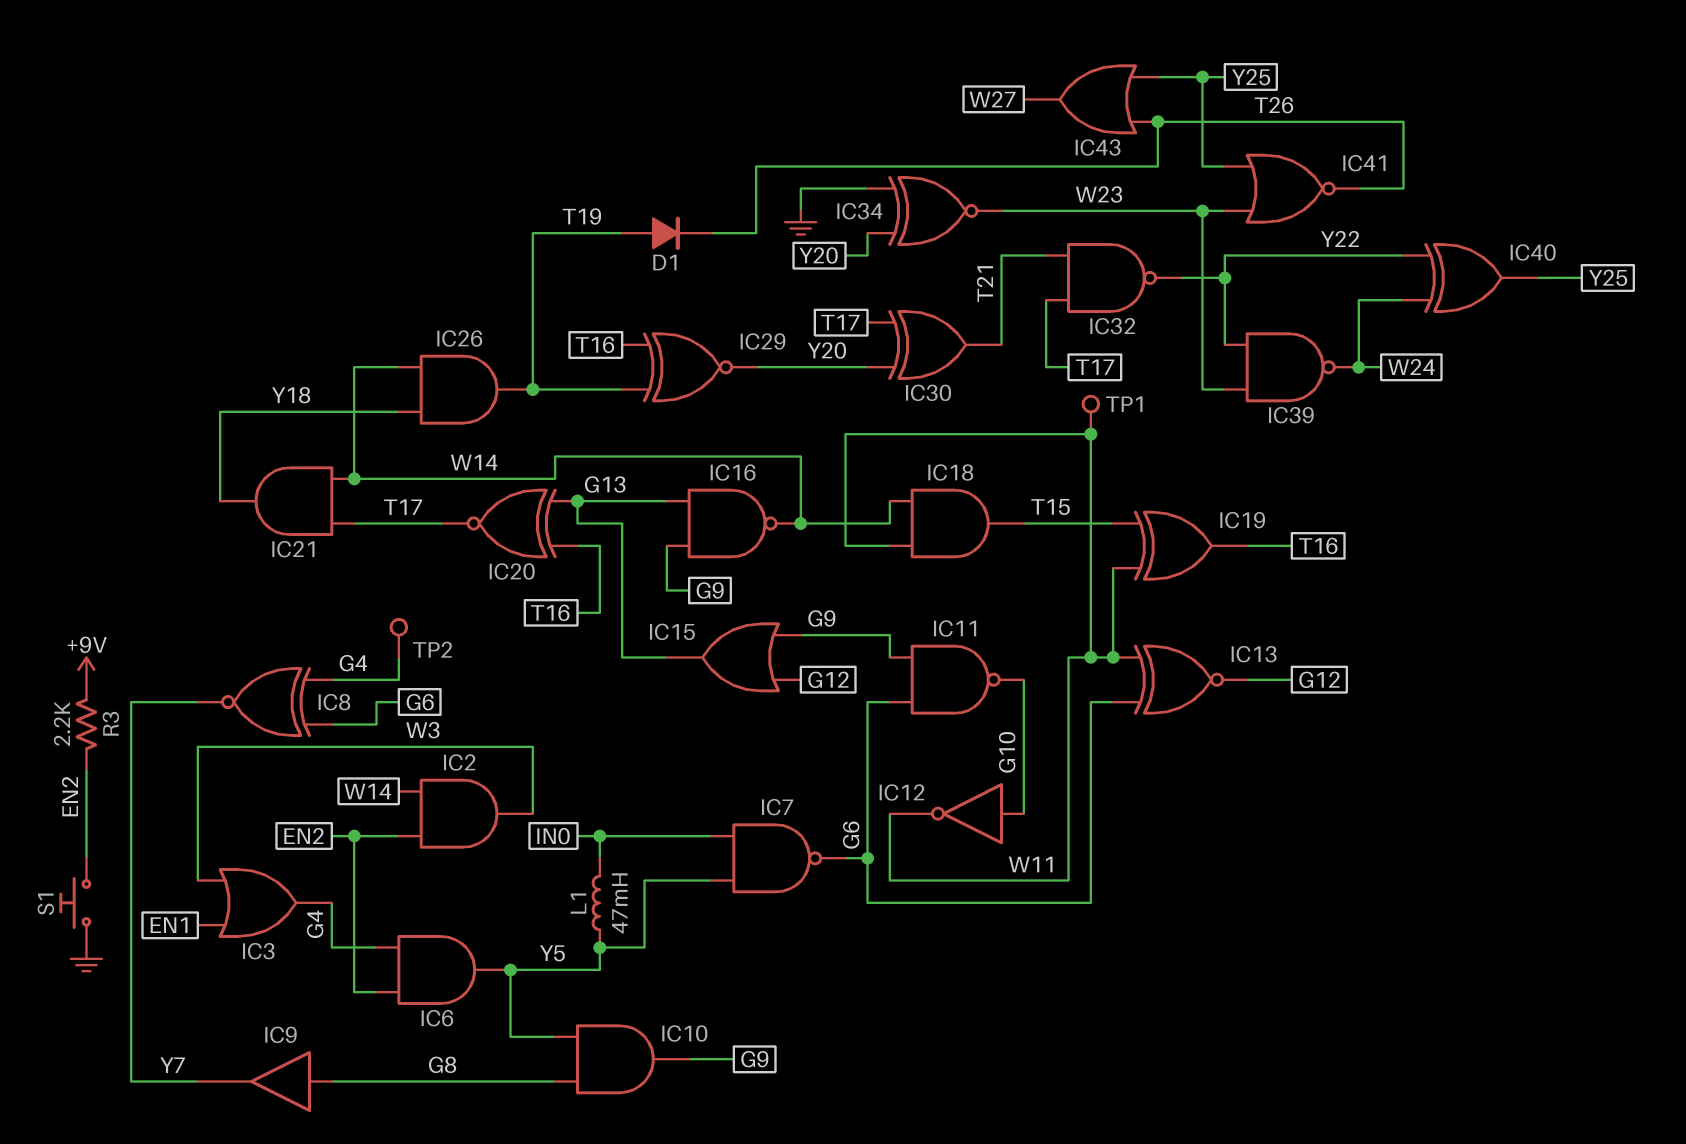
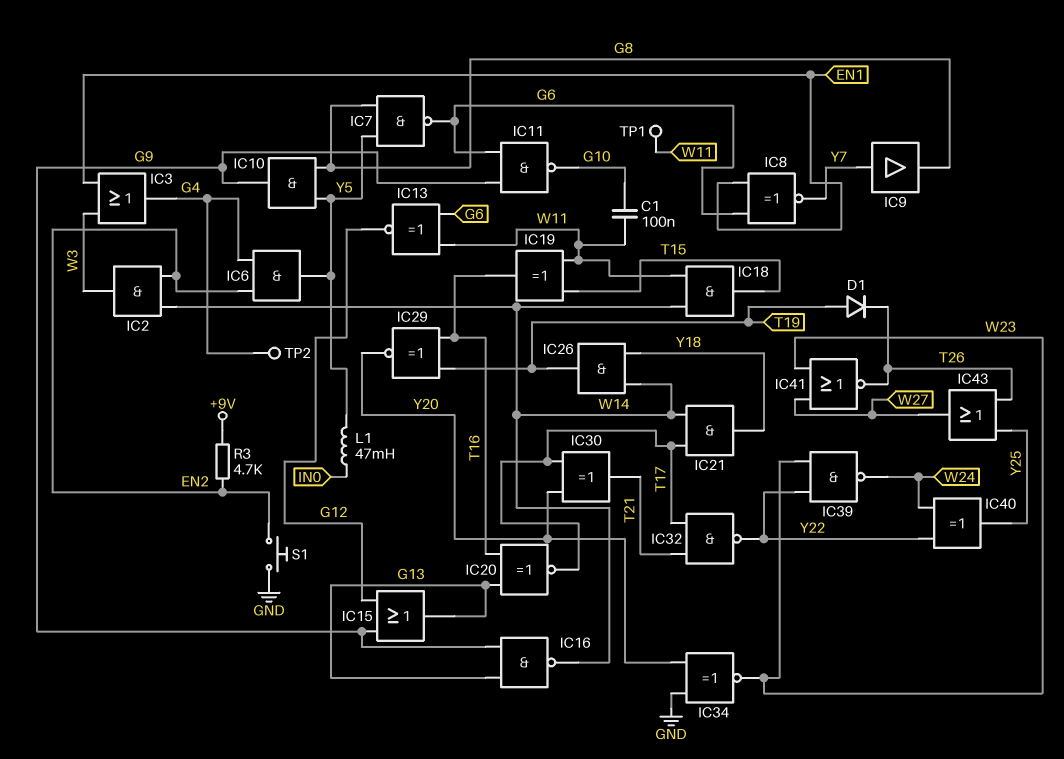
C1: none -> 100nF (G10, W11)
IC7: NAND (in IN0, in Y5, out G6) -> NAND (in G8, in Y5, out G6)
IC8: XNOR (in G4, in G6, out Y7) -> XNOR (in EN1, in G6, out Y7)
IC9: buffer (in G8, out Y7) -> buffer (in Y7, out G8)
IC12: NOT (in G10, out W11) -> none
IC41: NOR (in W23, in Y25, out T26) -> NOR (in W23, in W27, out T26)
R3: 2.2k (+9V, EN2) -> 4.7k (+9V, EN2)

